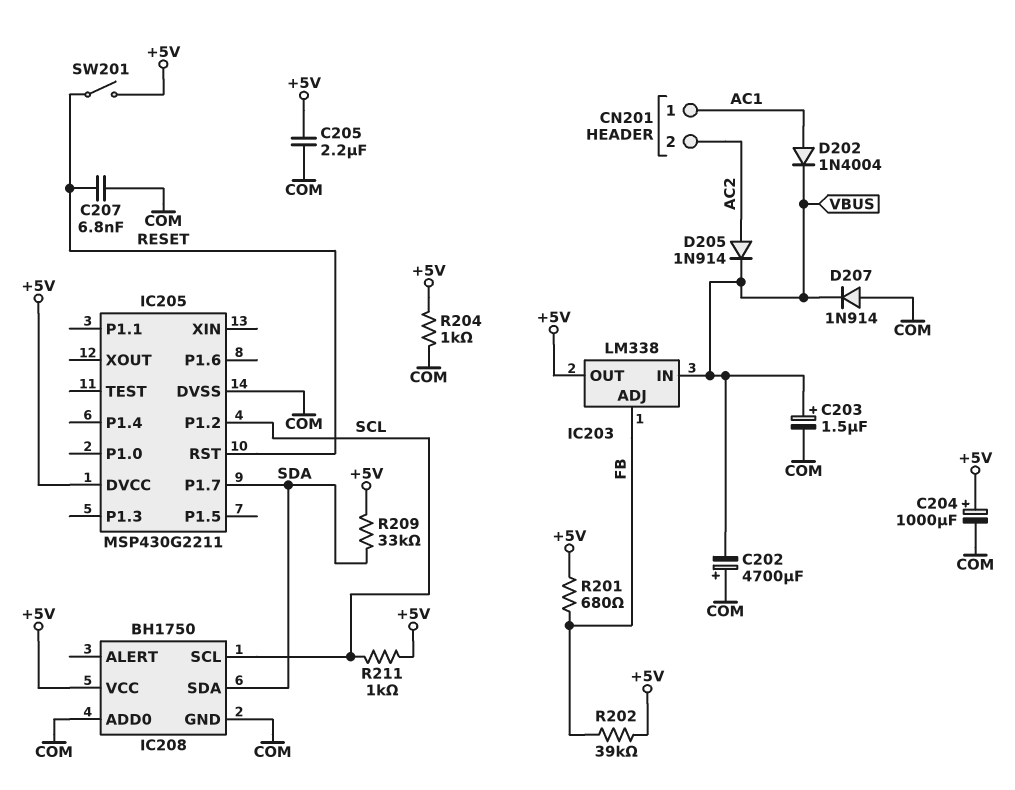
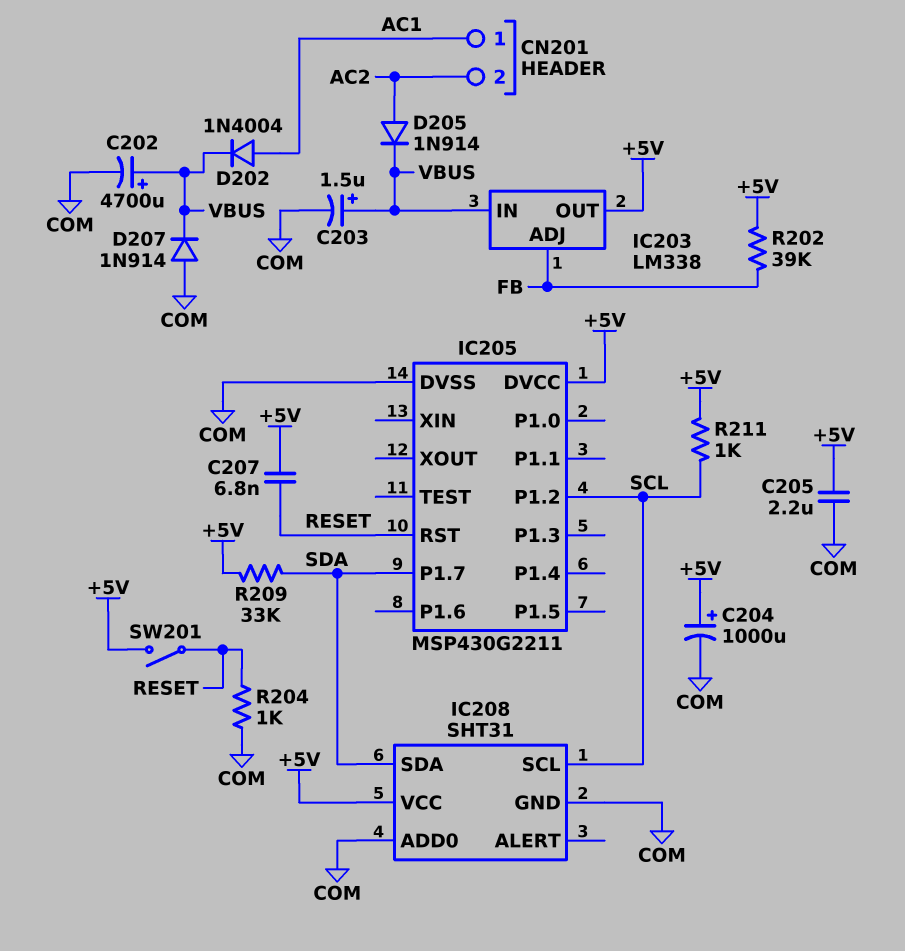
C202: 4700uF (plus COM, minus VBUS) -> 4700uF (plus VBUS, minus COM)
C207: 6.8nF (COM, RESET) -> 6.8nF (+5V, RESET)
IC208: BH1750 -> SHT31
R201: 680 (+5V, FB) -> none
R204: 1k (+5V, COM) -> 1k (COM, RESET)

